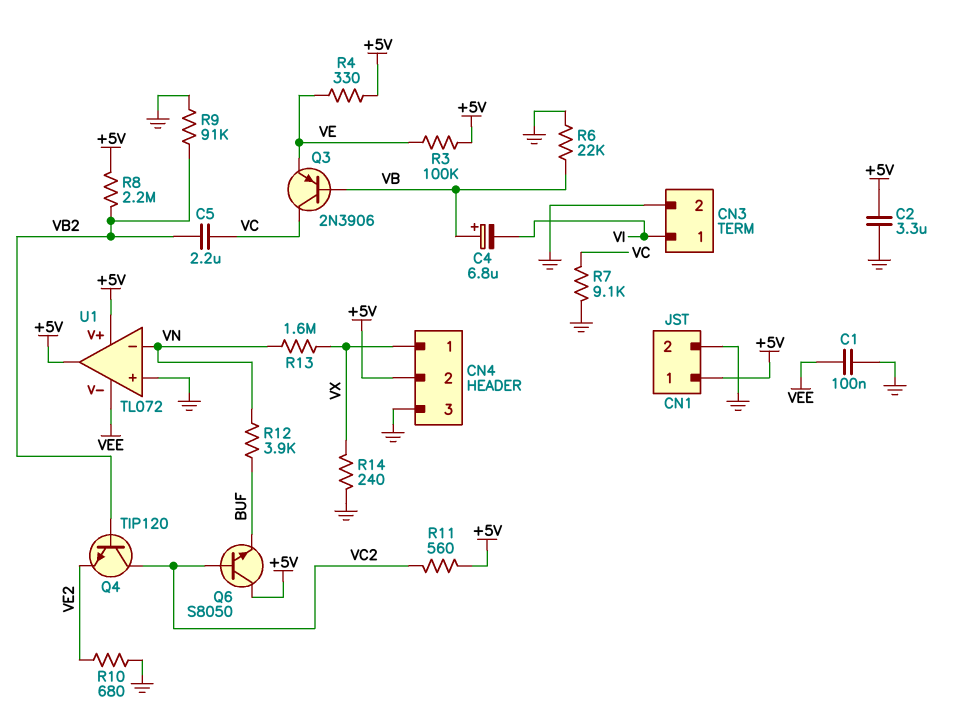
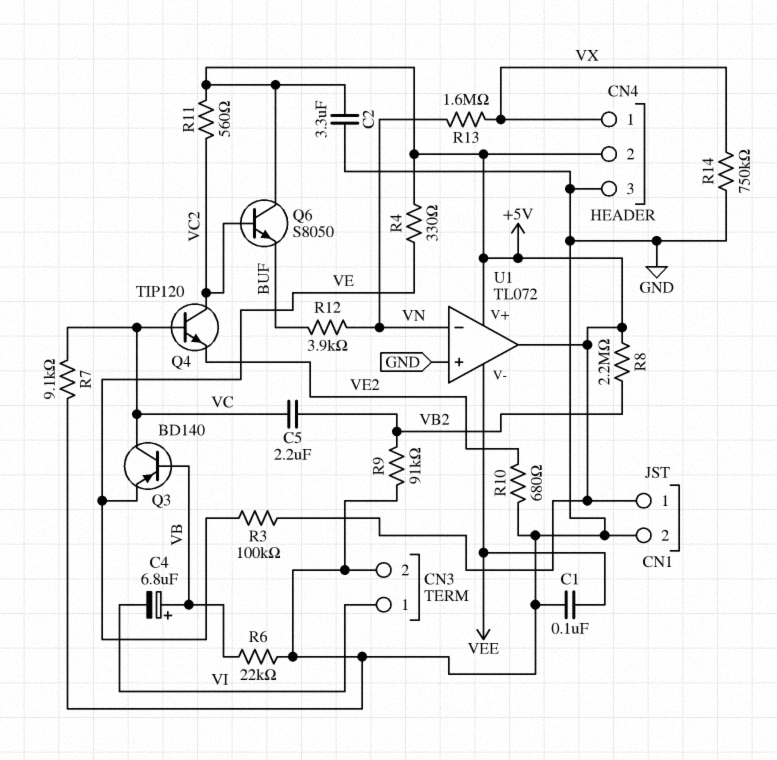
Q3: PNP 2N3906 (B VB, C VC, E VE) -> PNP BD140 (B VB, C VC, E VE)
Q4: NPN TIP120 (B VB2, C VC2, E VE2) -> NPN TIP120 (B VC, C VC2, E VE2)
R14: 240 (GND, VX) -> 750k (GND, VX)

